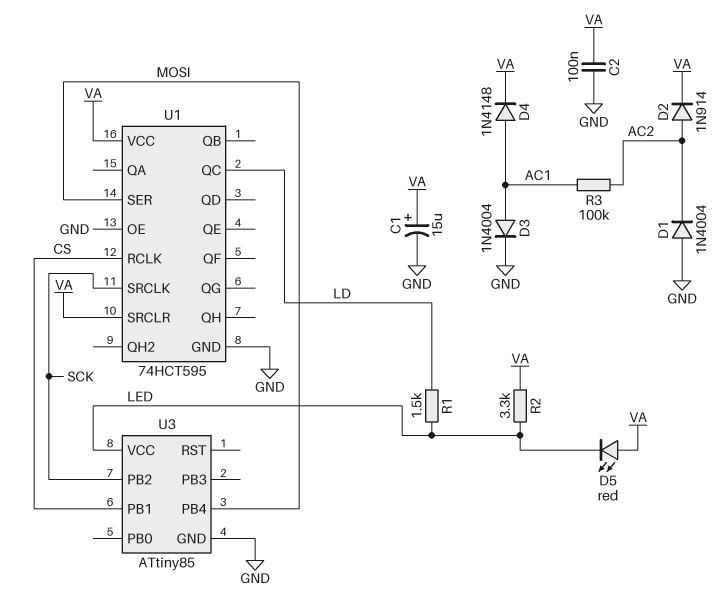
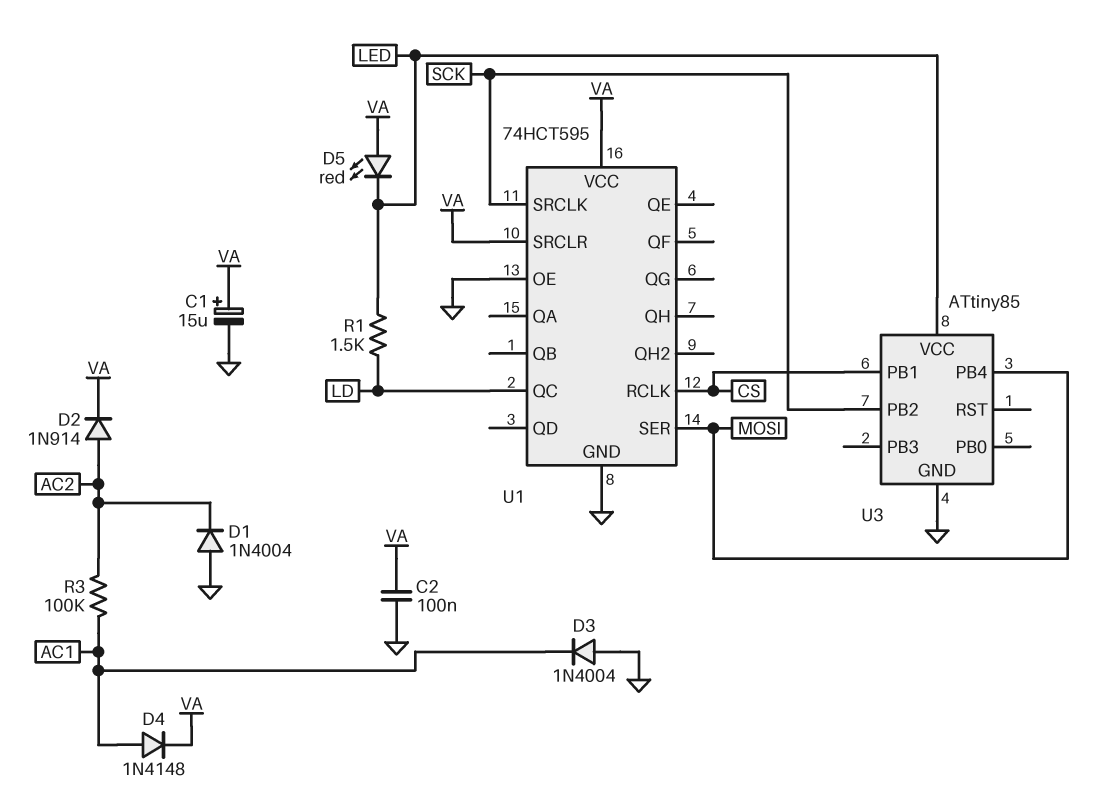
D3: diode 1N4004 (A AC1, K GND) -> diode 1N4004 (A GND, K AC1)
R2: 3.3k (LED, VA) -> none

